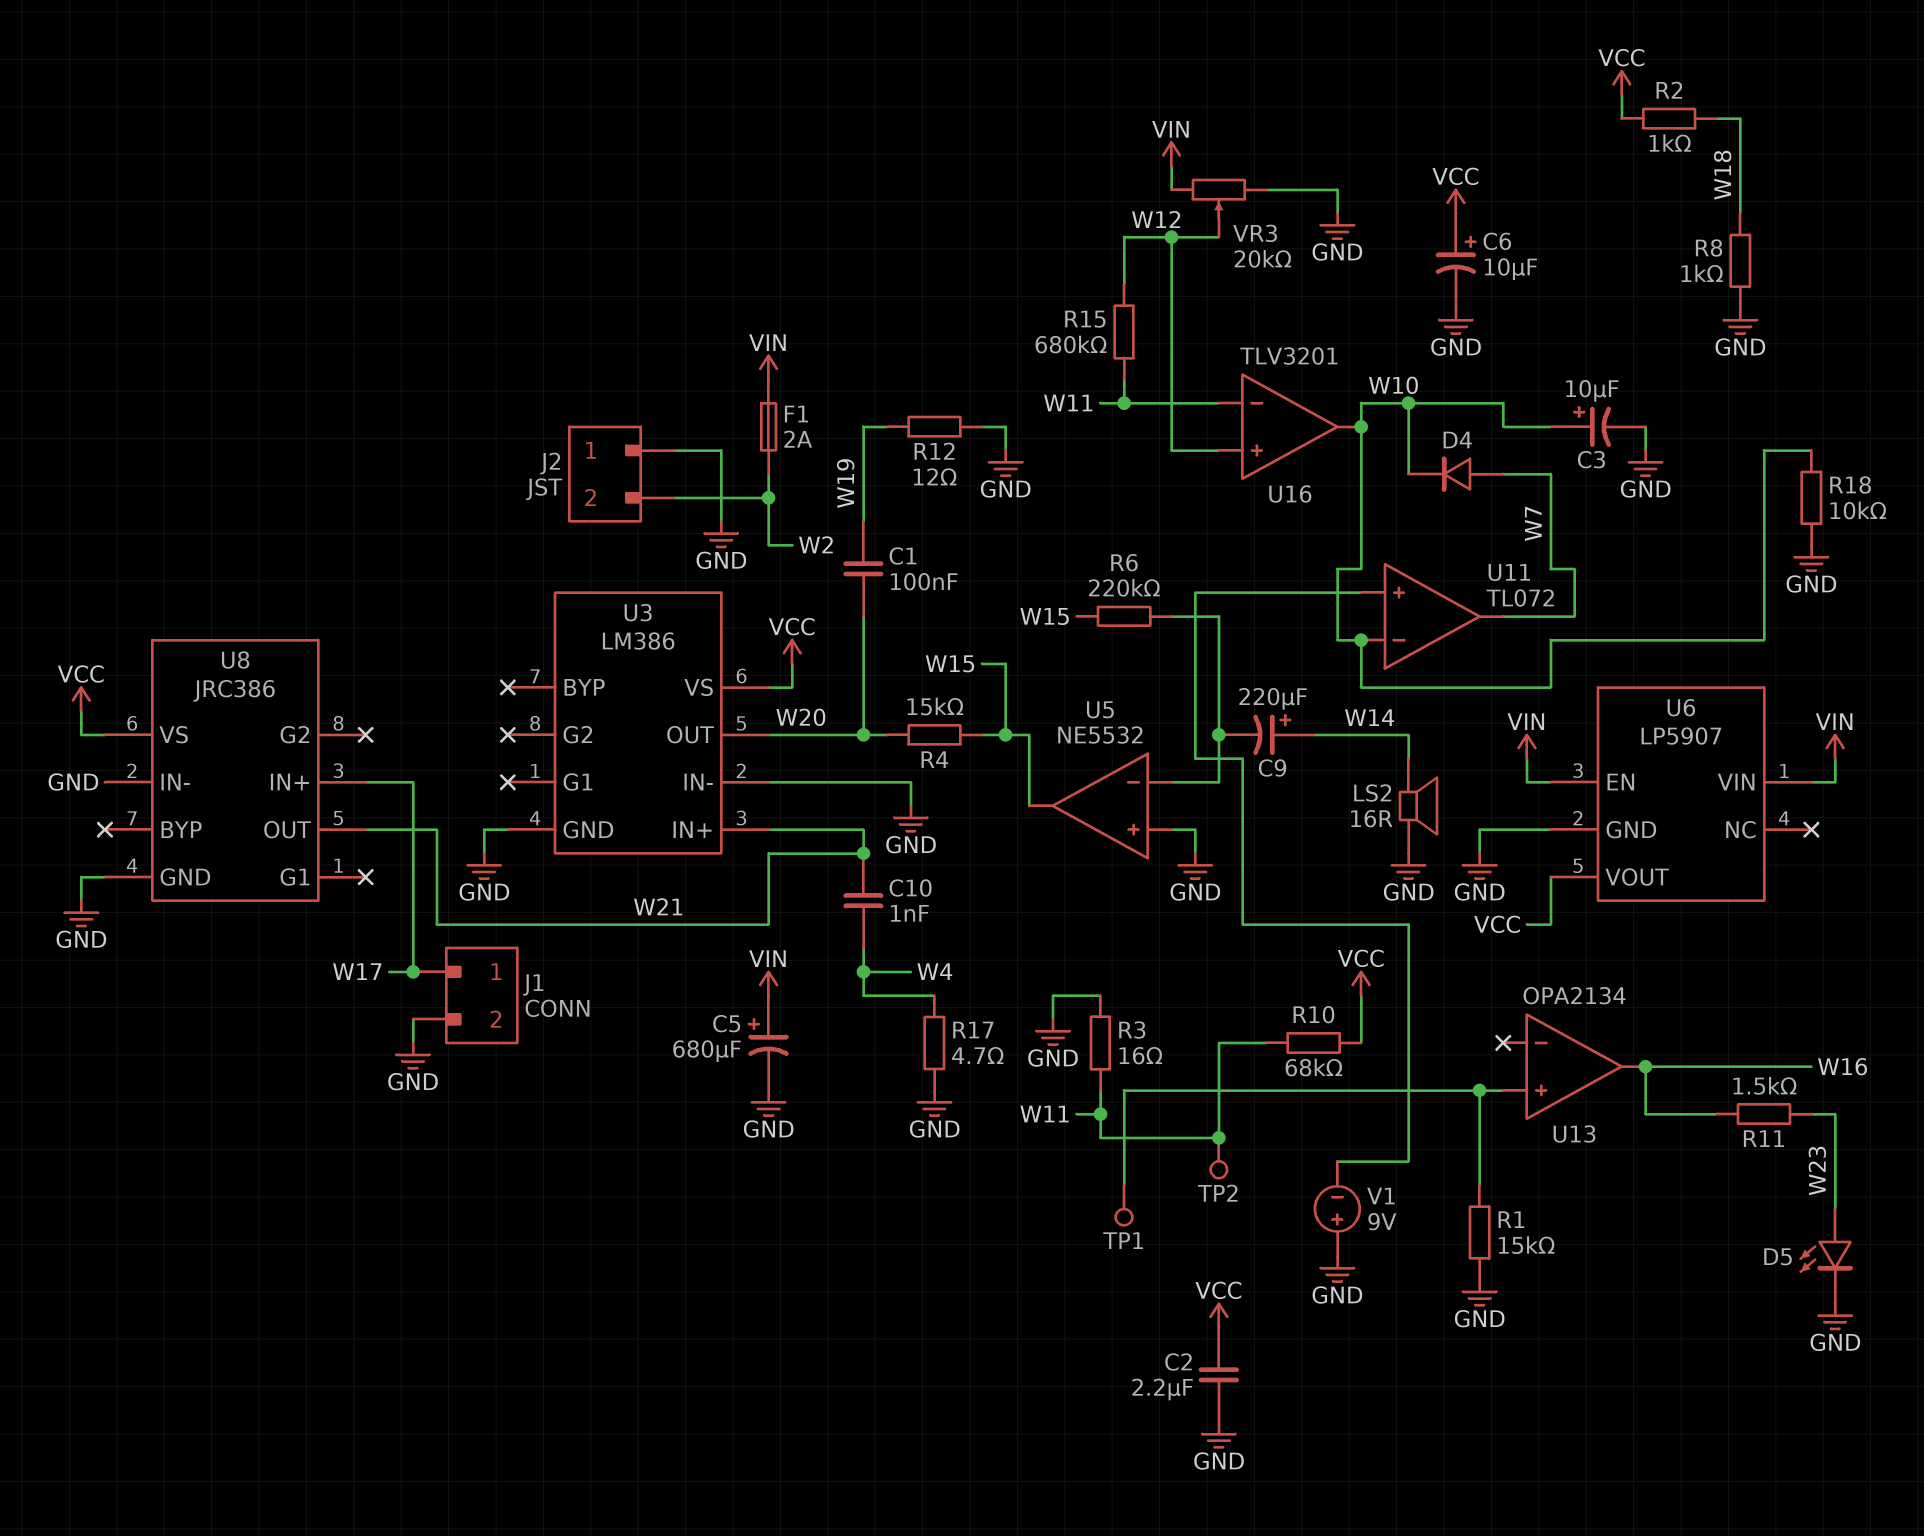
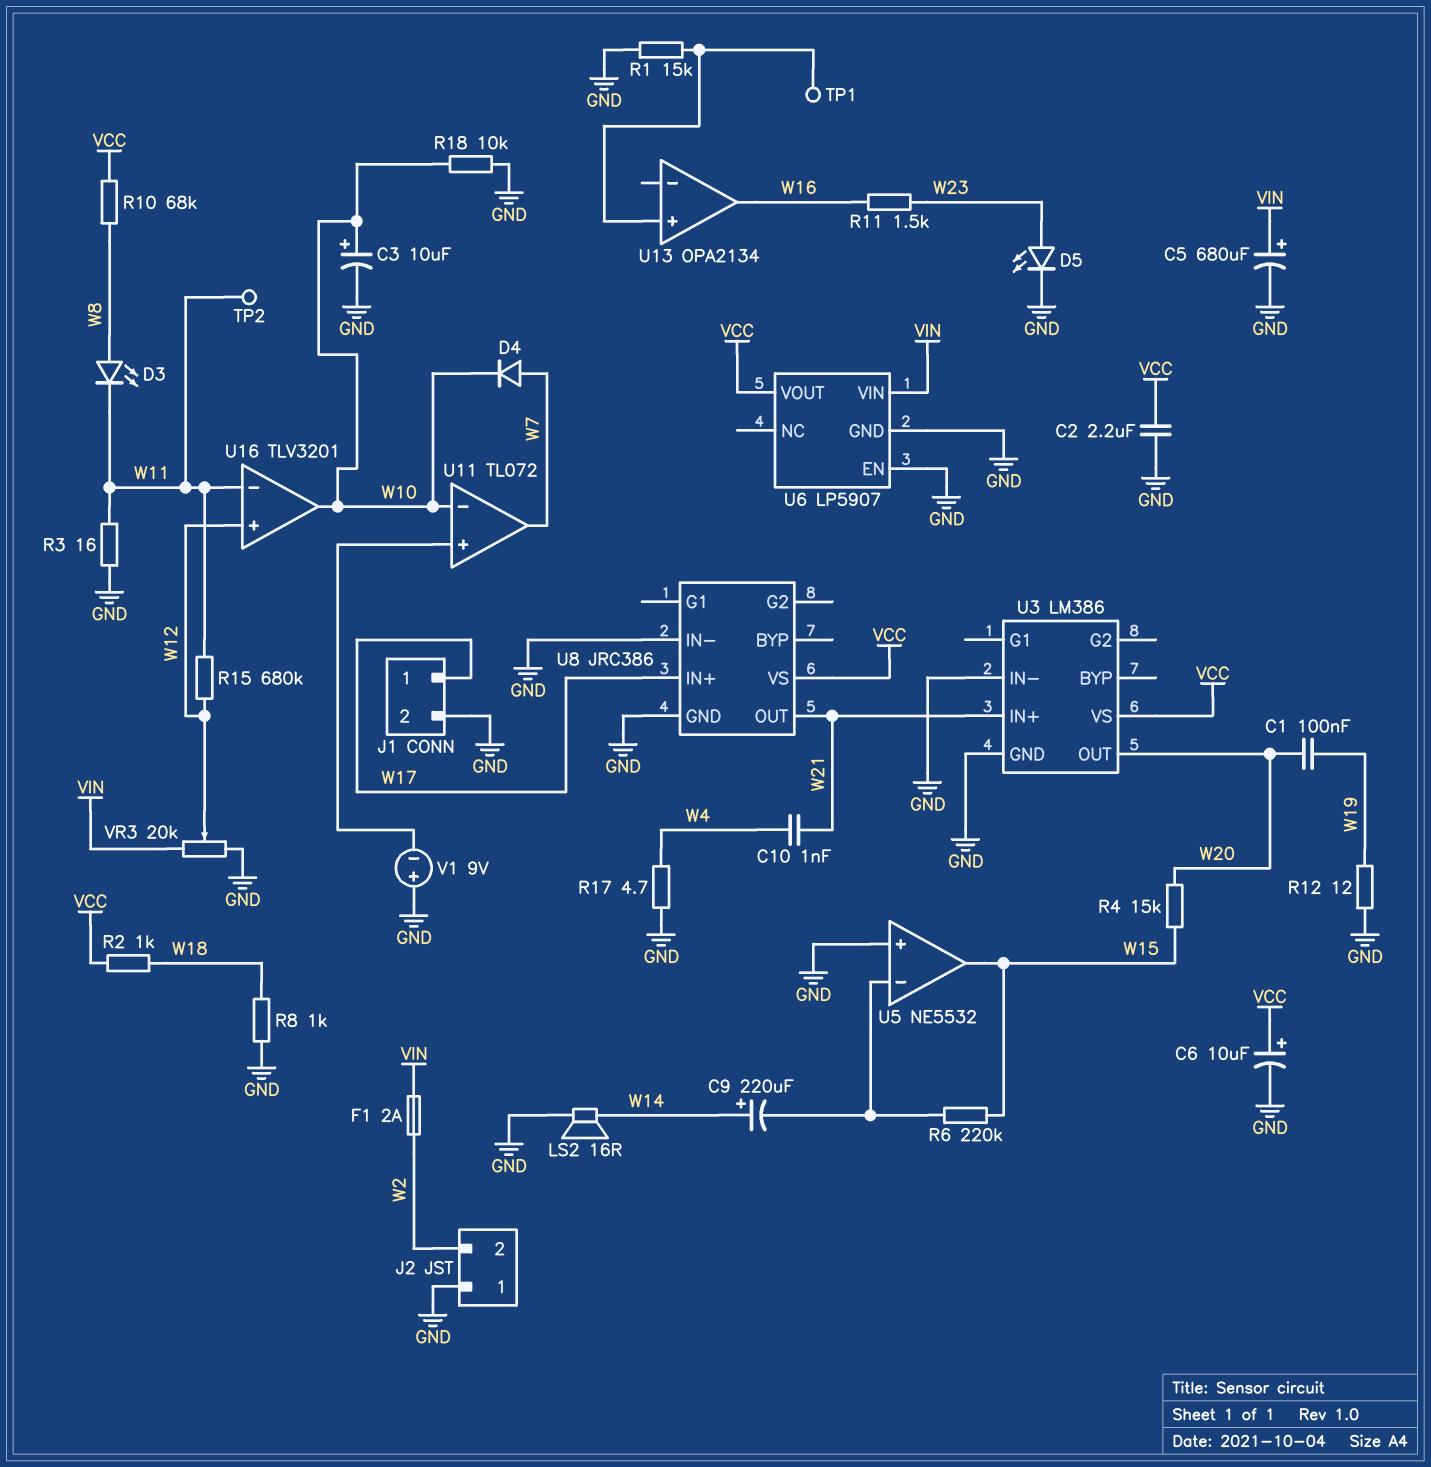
D3: none -> LED (A W8, K W11)
R10: 68k (VCC, W11) -> 68k (VCC, W8)
U6 pin EN: VIN -> GND

